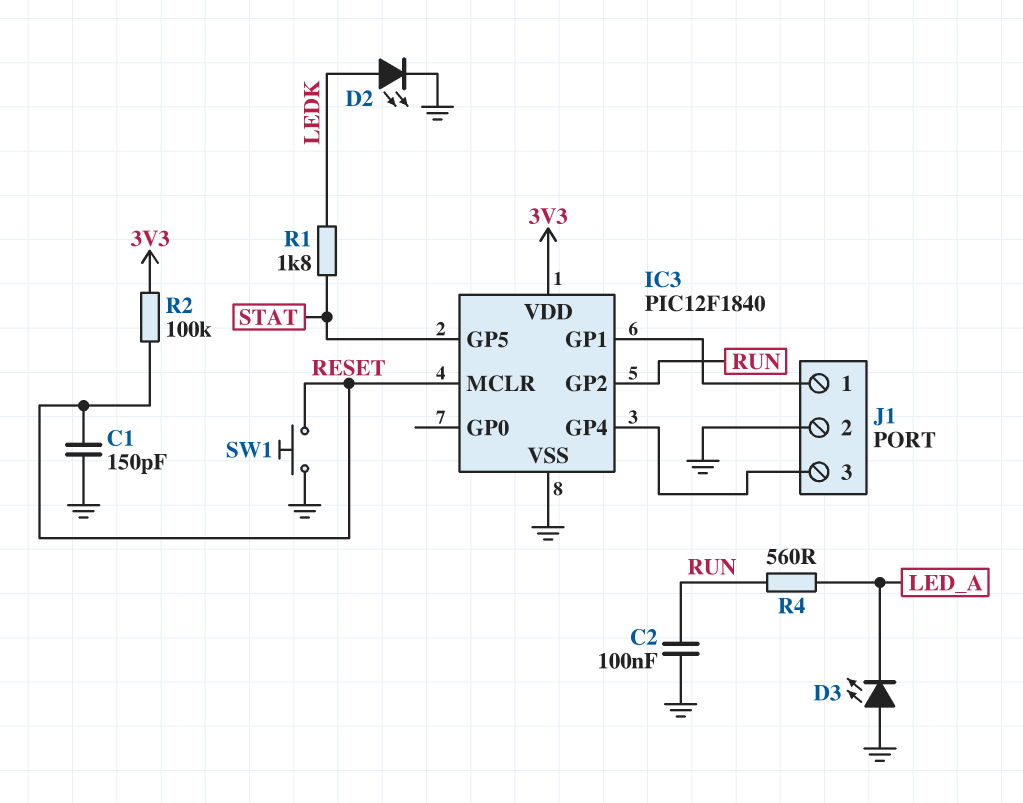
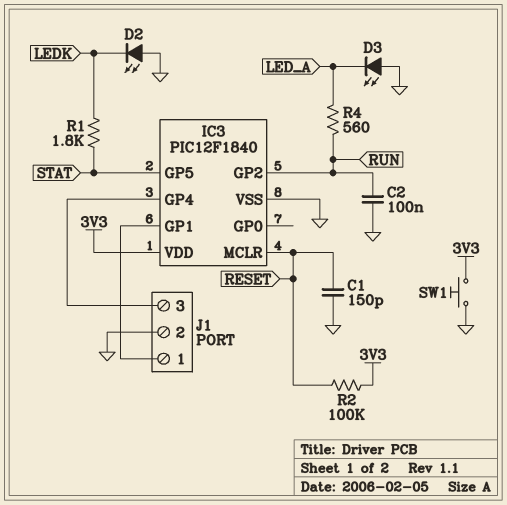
D2: LED (A LEDK, K GND) -> LED (A GND, K LEDK)
SW1: button (GND, RESET) -> button (3V3, GND)

